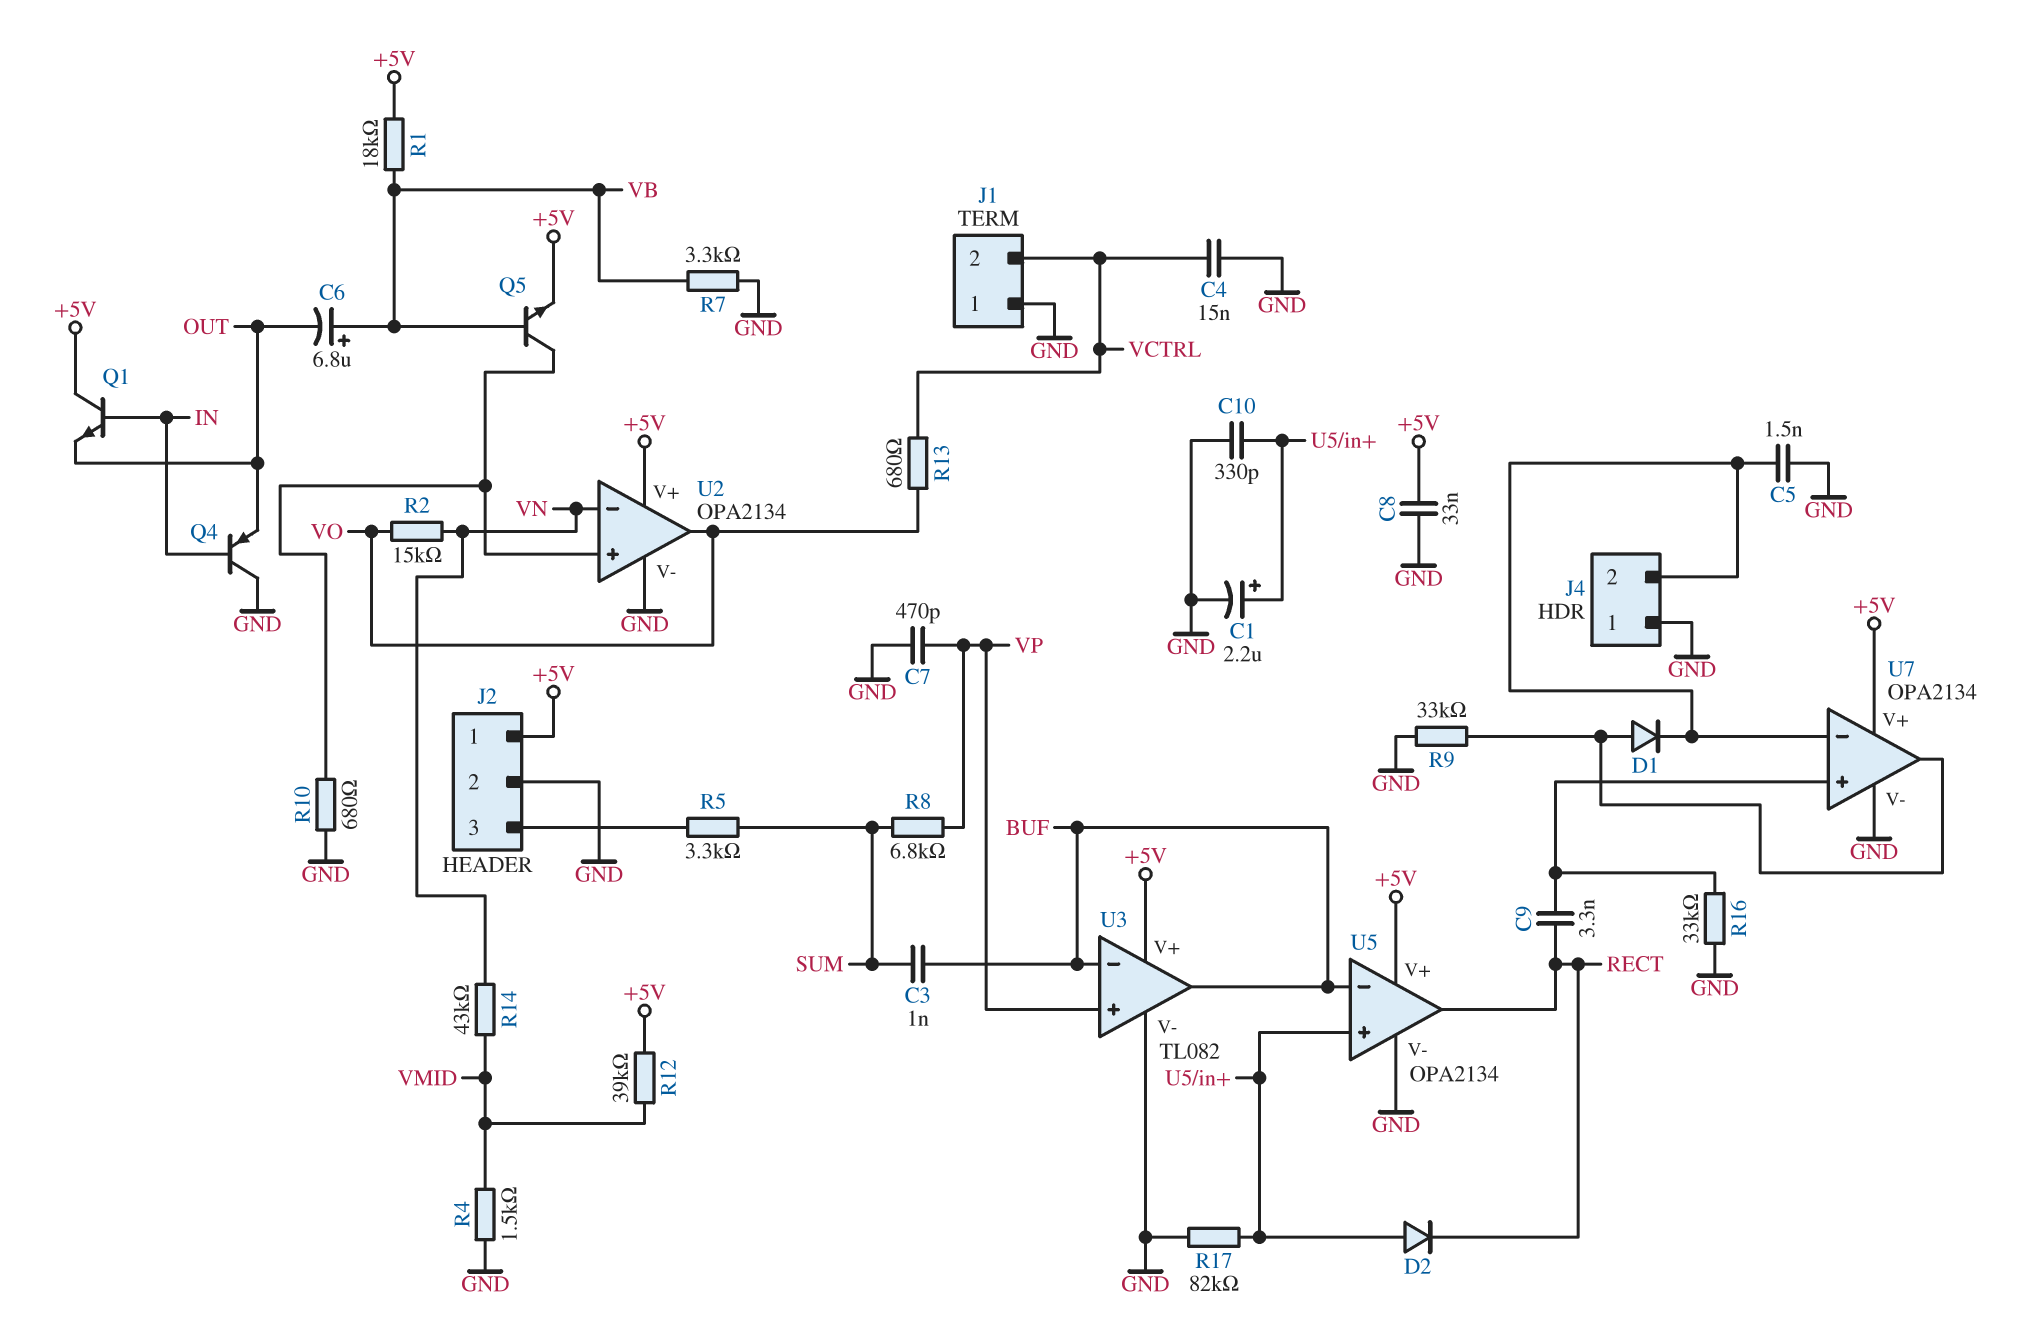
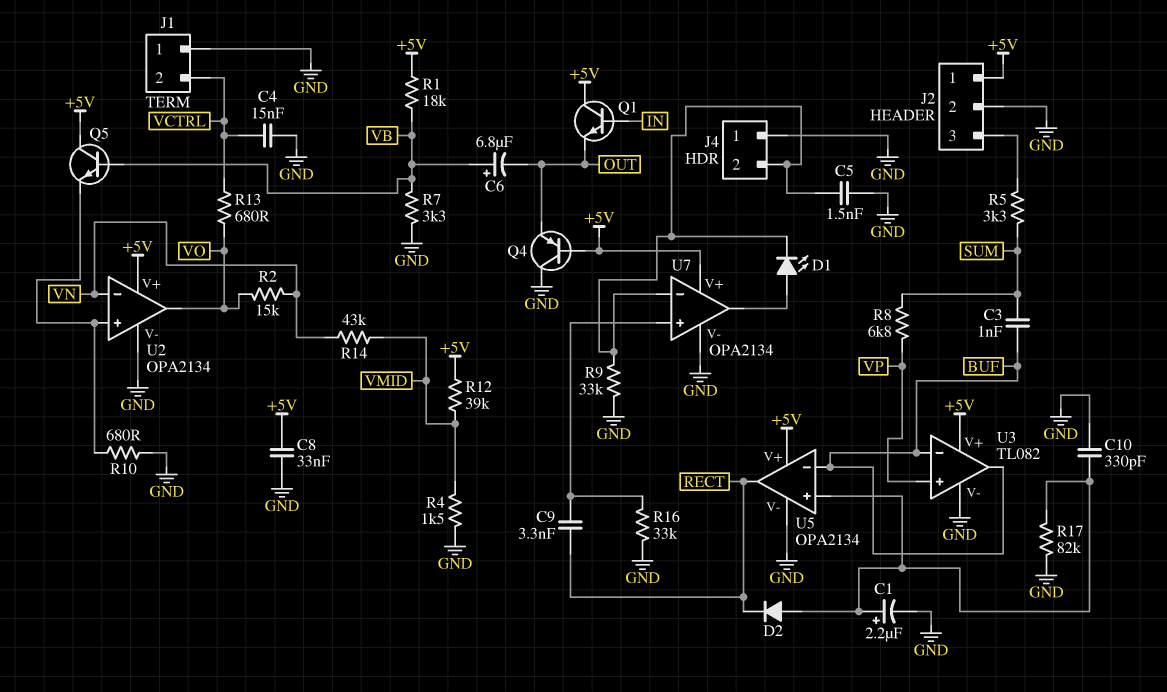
C7: 470pF (GND, VP) -> none
D1: diode (A U7/out, K J4/2) -> LED (A U7/out, K J4/2)
Q4: PNP (B IN, C GND, E OUT) -> PNP (B +5V, C GND, E OUT)
Q5: NPN (B VB, C U2/in+, E +5V) -> NPN (B VB, C +5V, E U2/in+)
R9: 33k (GND, U7/out) -> 33k (GND, J4/2)

